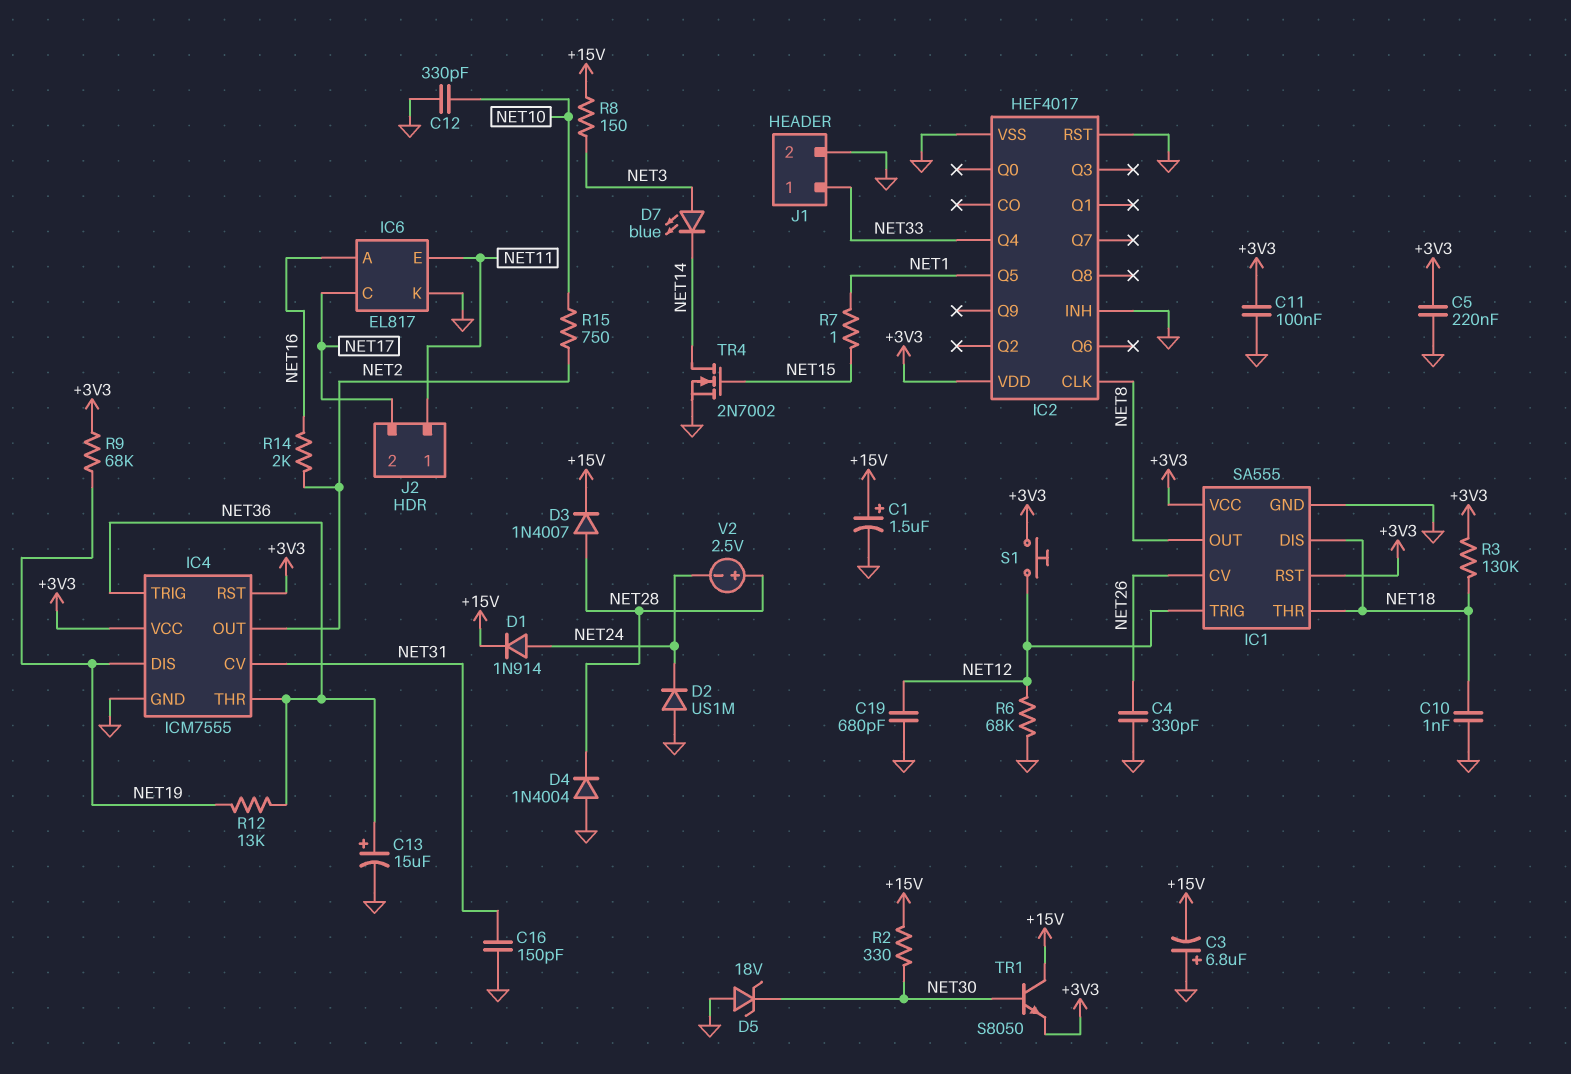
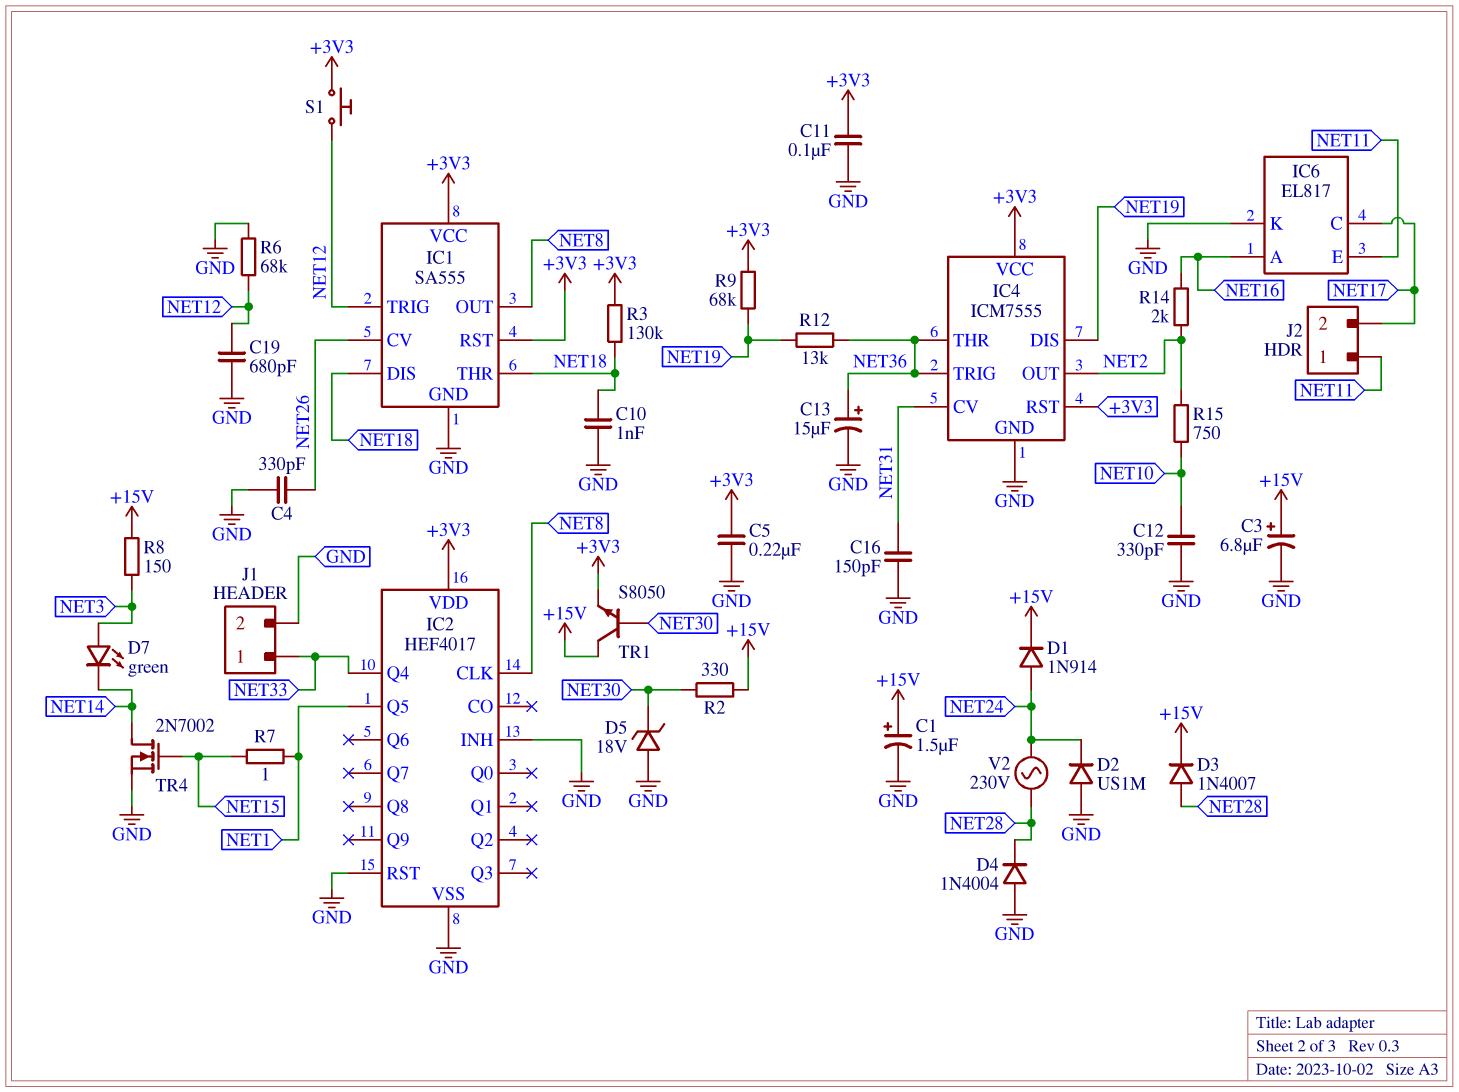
C3: 6.8uF (plus GND, minus +15V) -> 6.8uF (plus +15V, minus GND)
D7: LED blue (A NET3, K NET14) -> LED green (A NET3, K NET14)
V2: 2.5V (plus NET28, minus NET24) -> AC 230V (NET24, NET28)

